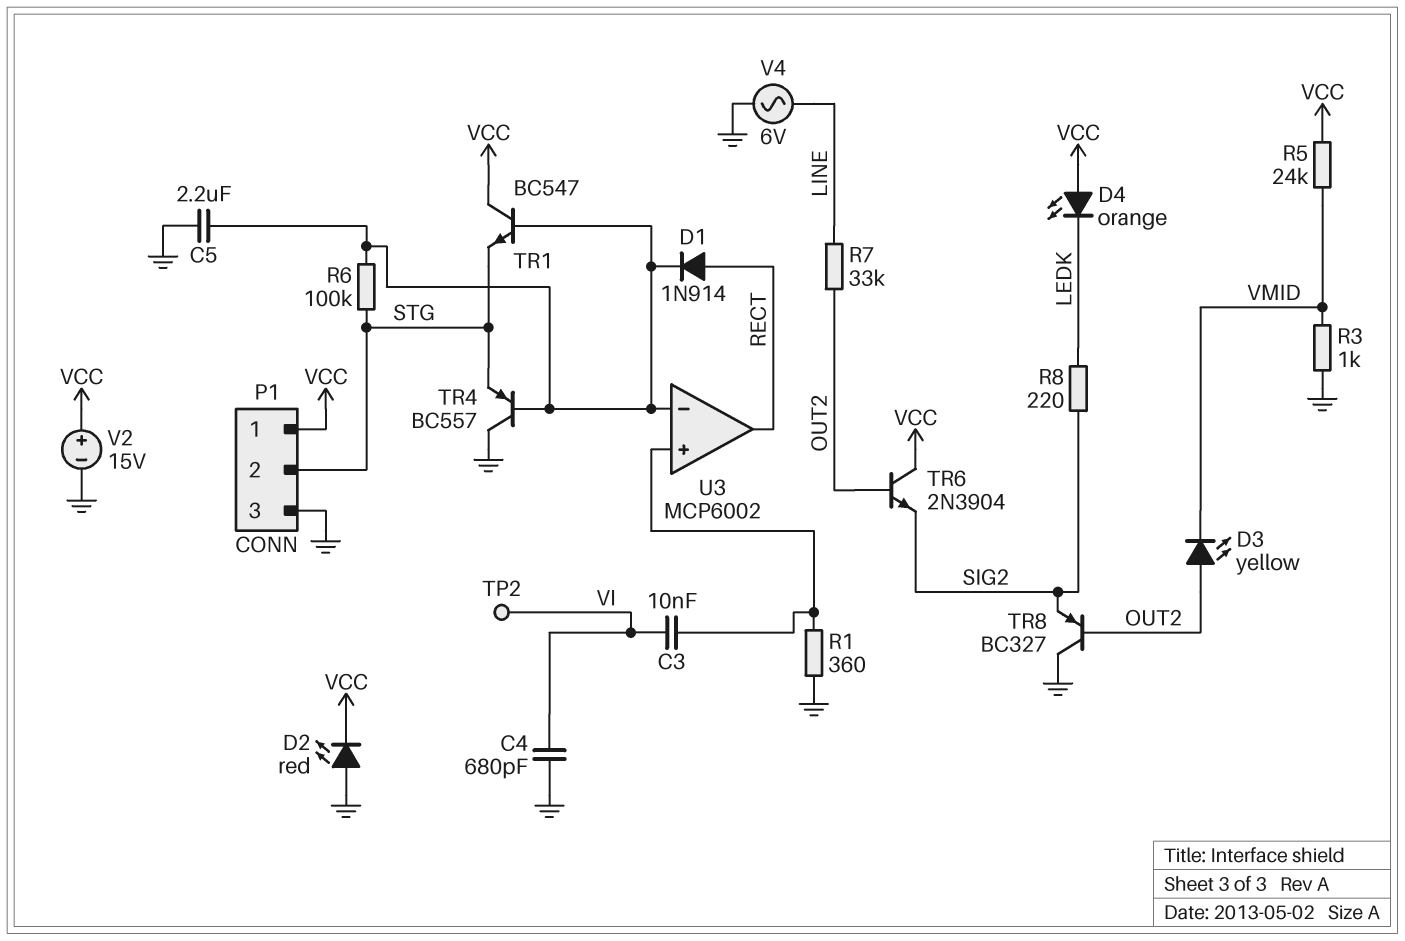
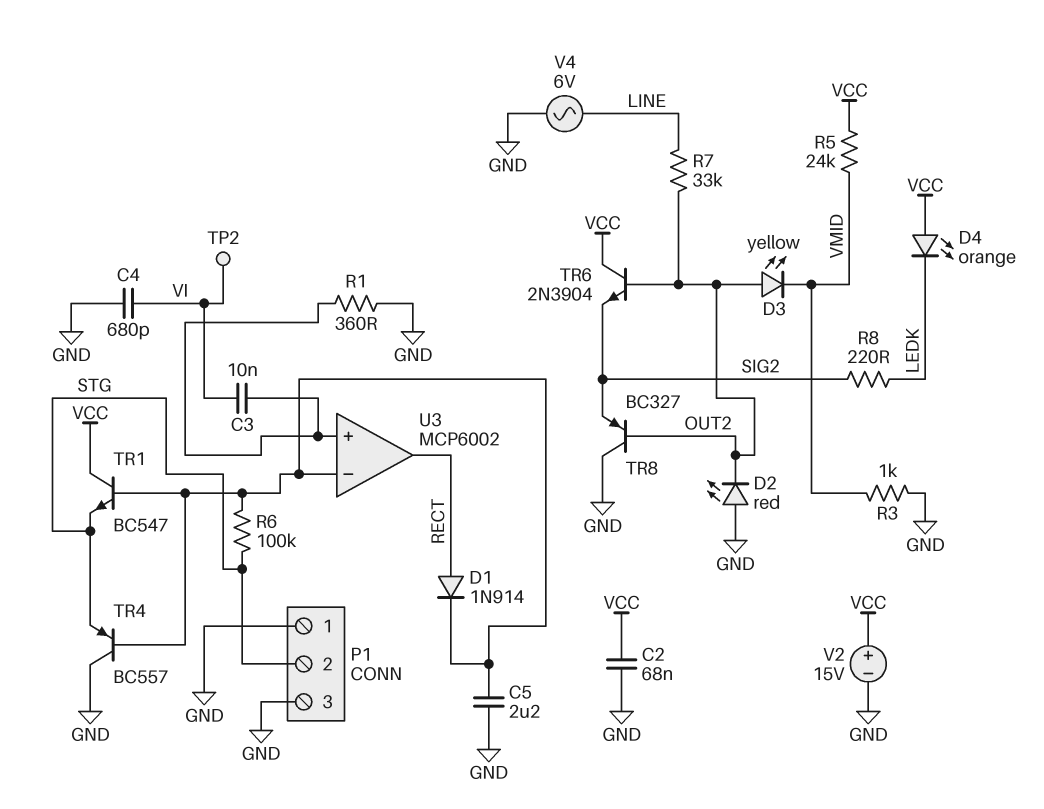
C2: none -> 68nF (GND, VCC)
D2: LED red (A GND, K VCC) -> LED red (A GND, K OUT2)
P1 pin 1: VCC -> GND

